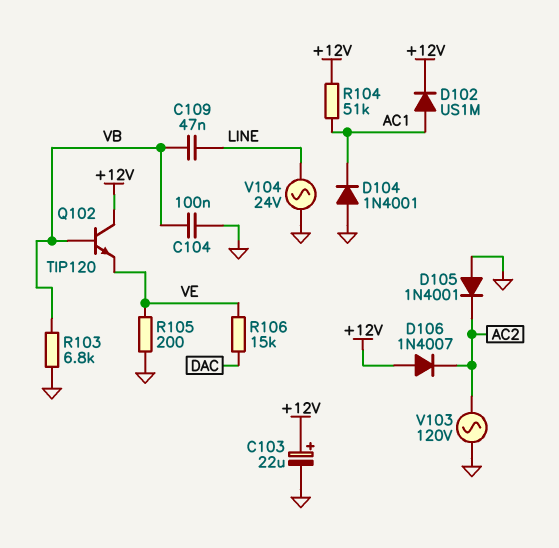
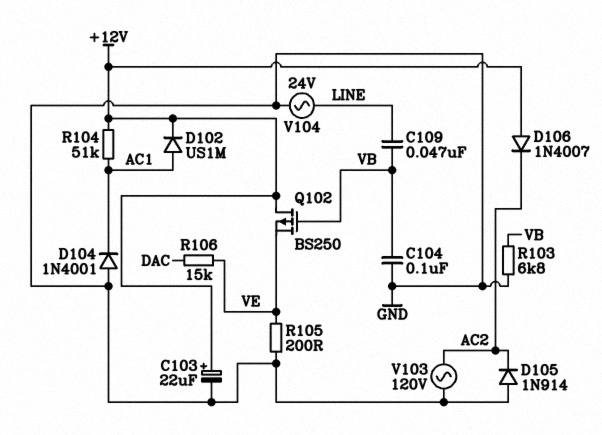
D105: diode 1N4001 (A GND, K AC2) -> diode 1N914 (A GND, K AC2)
Q102: NPN TIP120 (B VB, C +12V, E VE) -> PMOS BS250 (G VB, D +12V, S VE)

